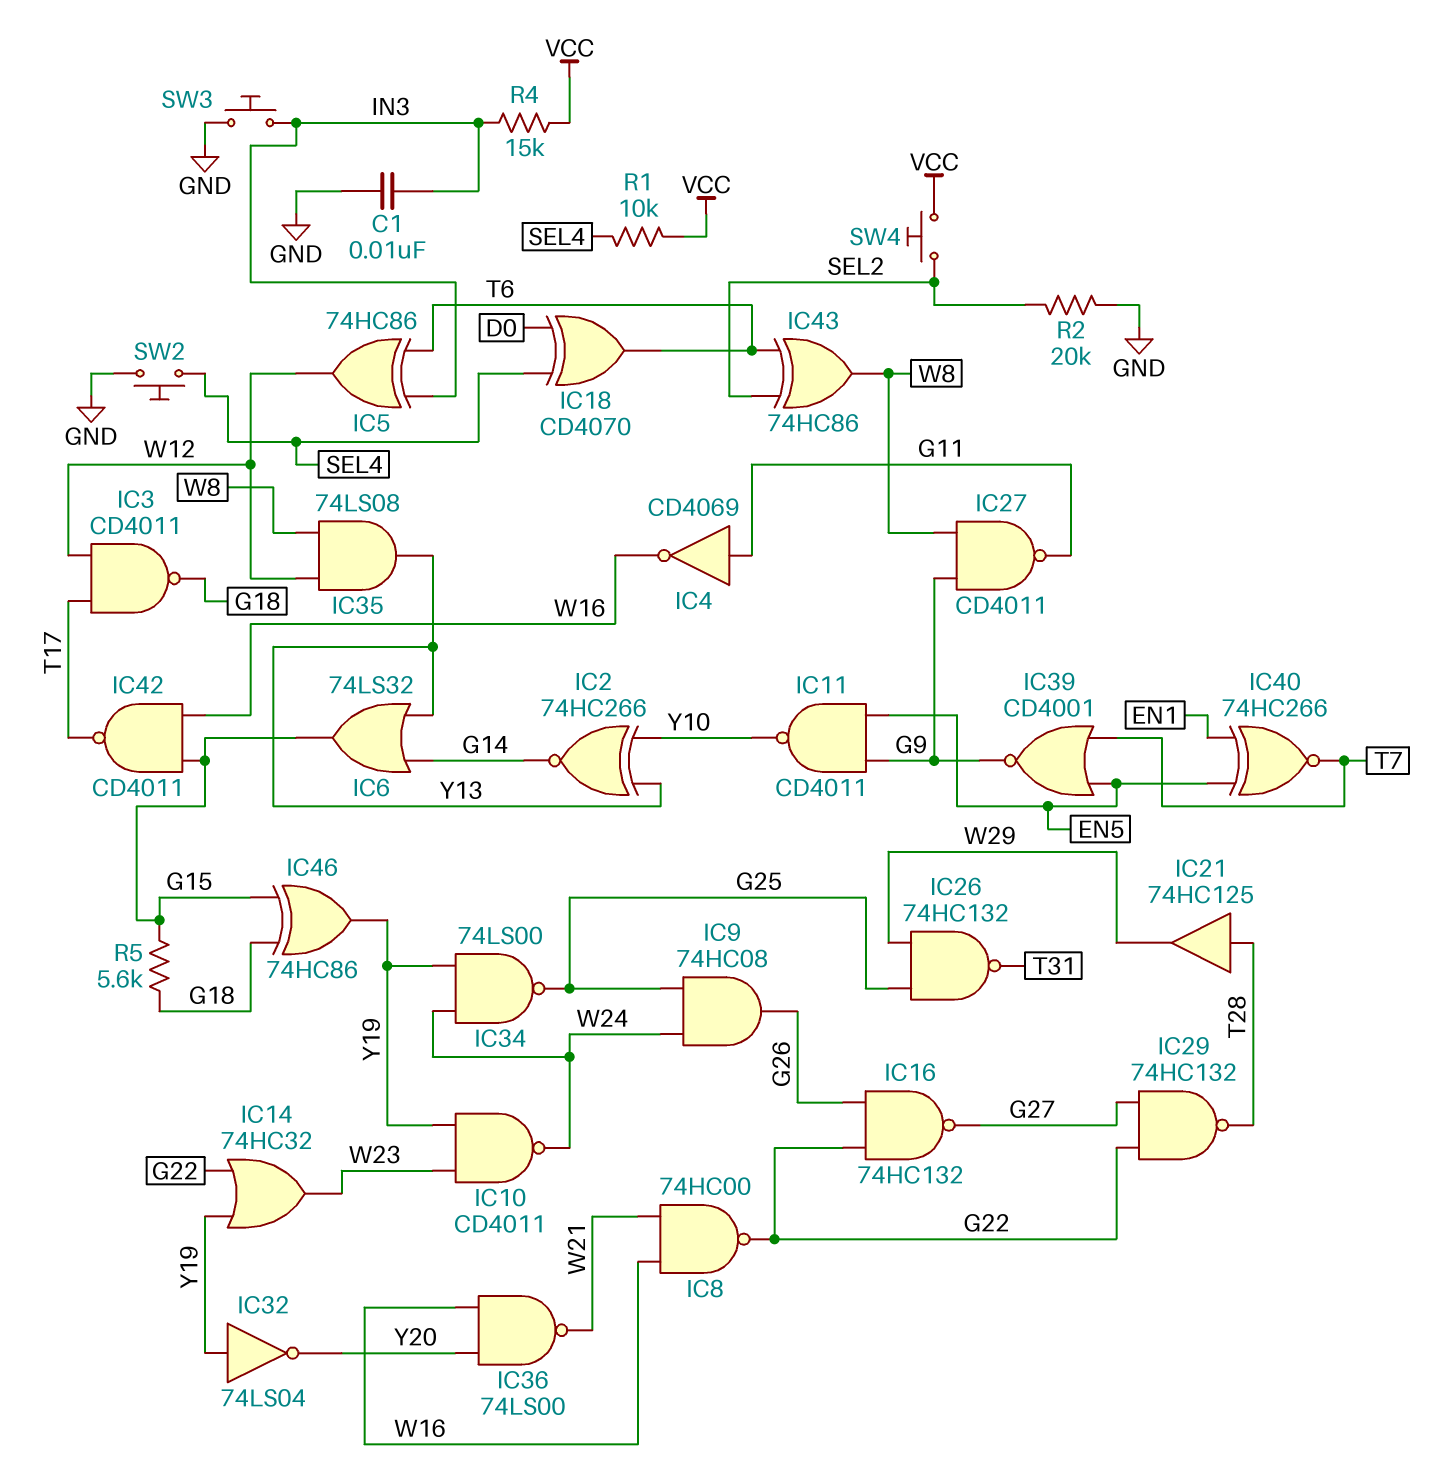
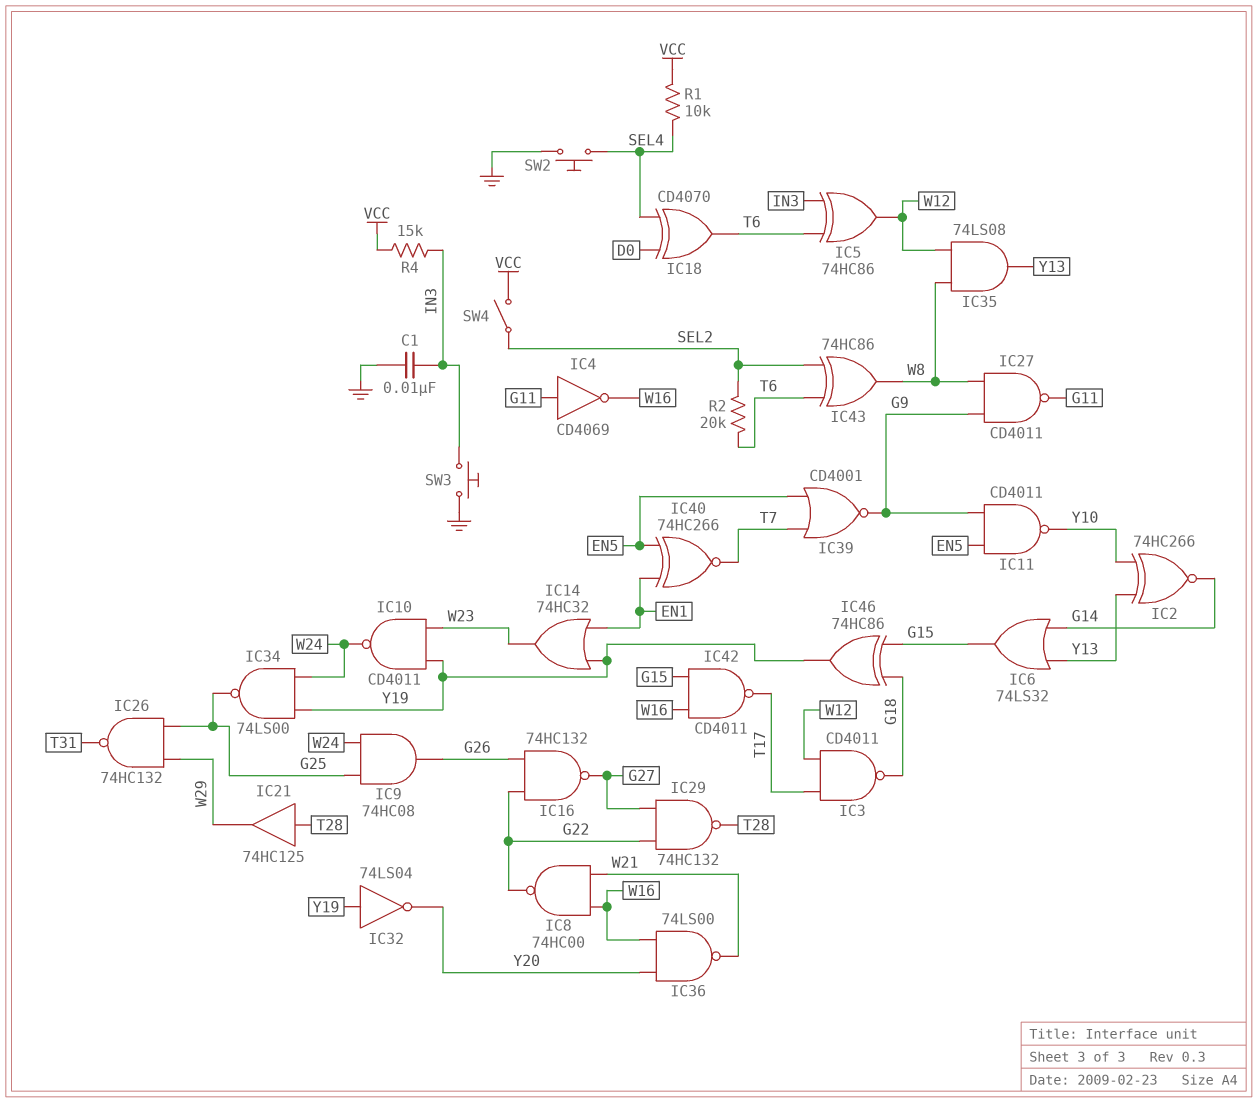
IC14: OR 74HC32 (in G22, in Y19, out W23) -> OR 74HC32 (in EN1, in Y19, out W23)
R2: 20k (GND, SEL2) -> 20k (SEL2, T6)
R5: 5.6k (G15, G18) -> none
SW4: button (SEL2, VCC) -> switch (SEL2, VCC)

